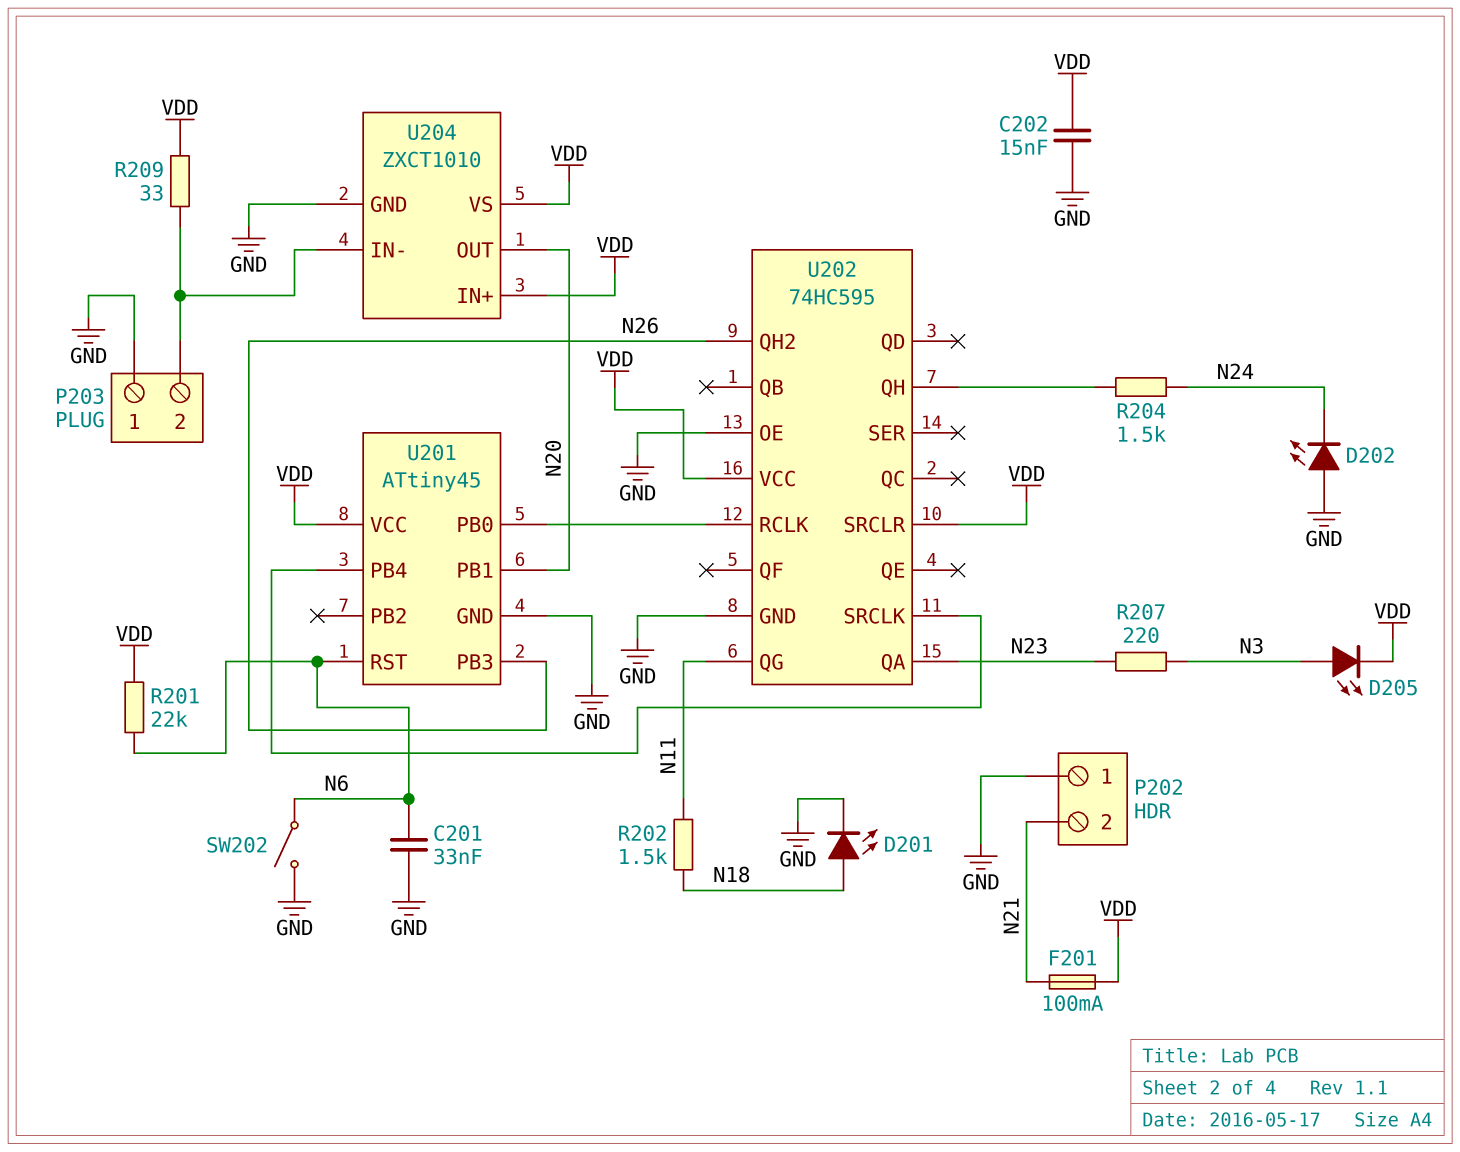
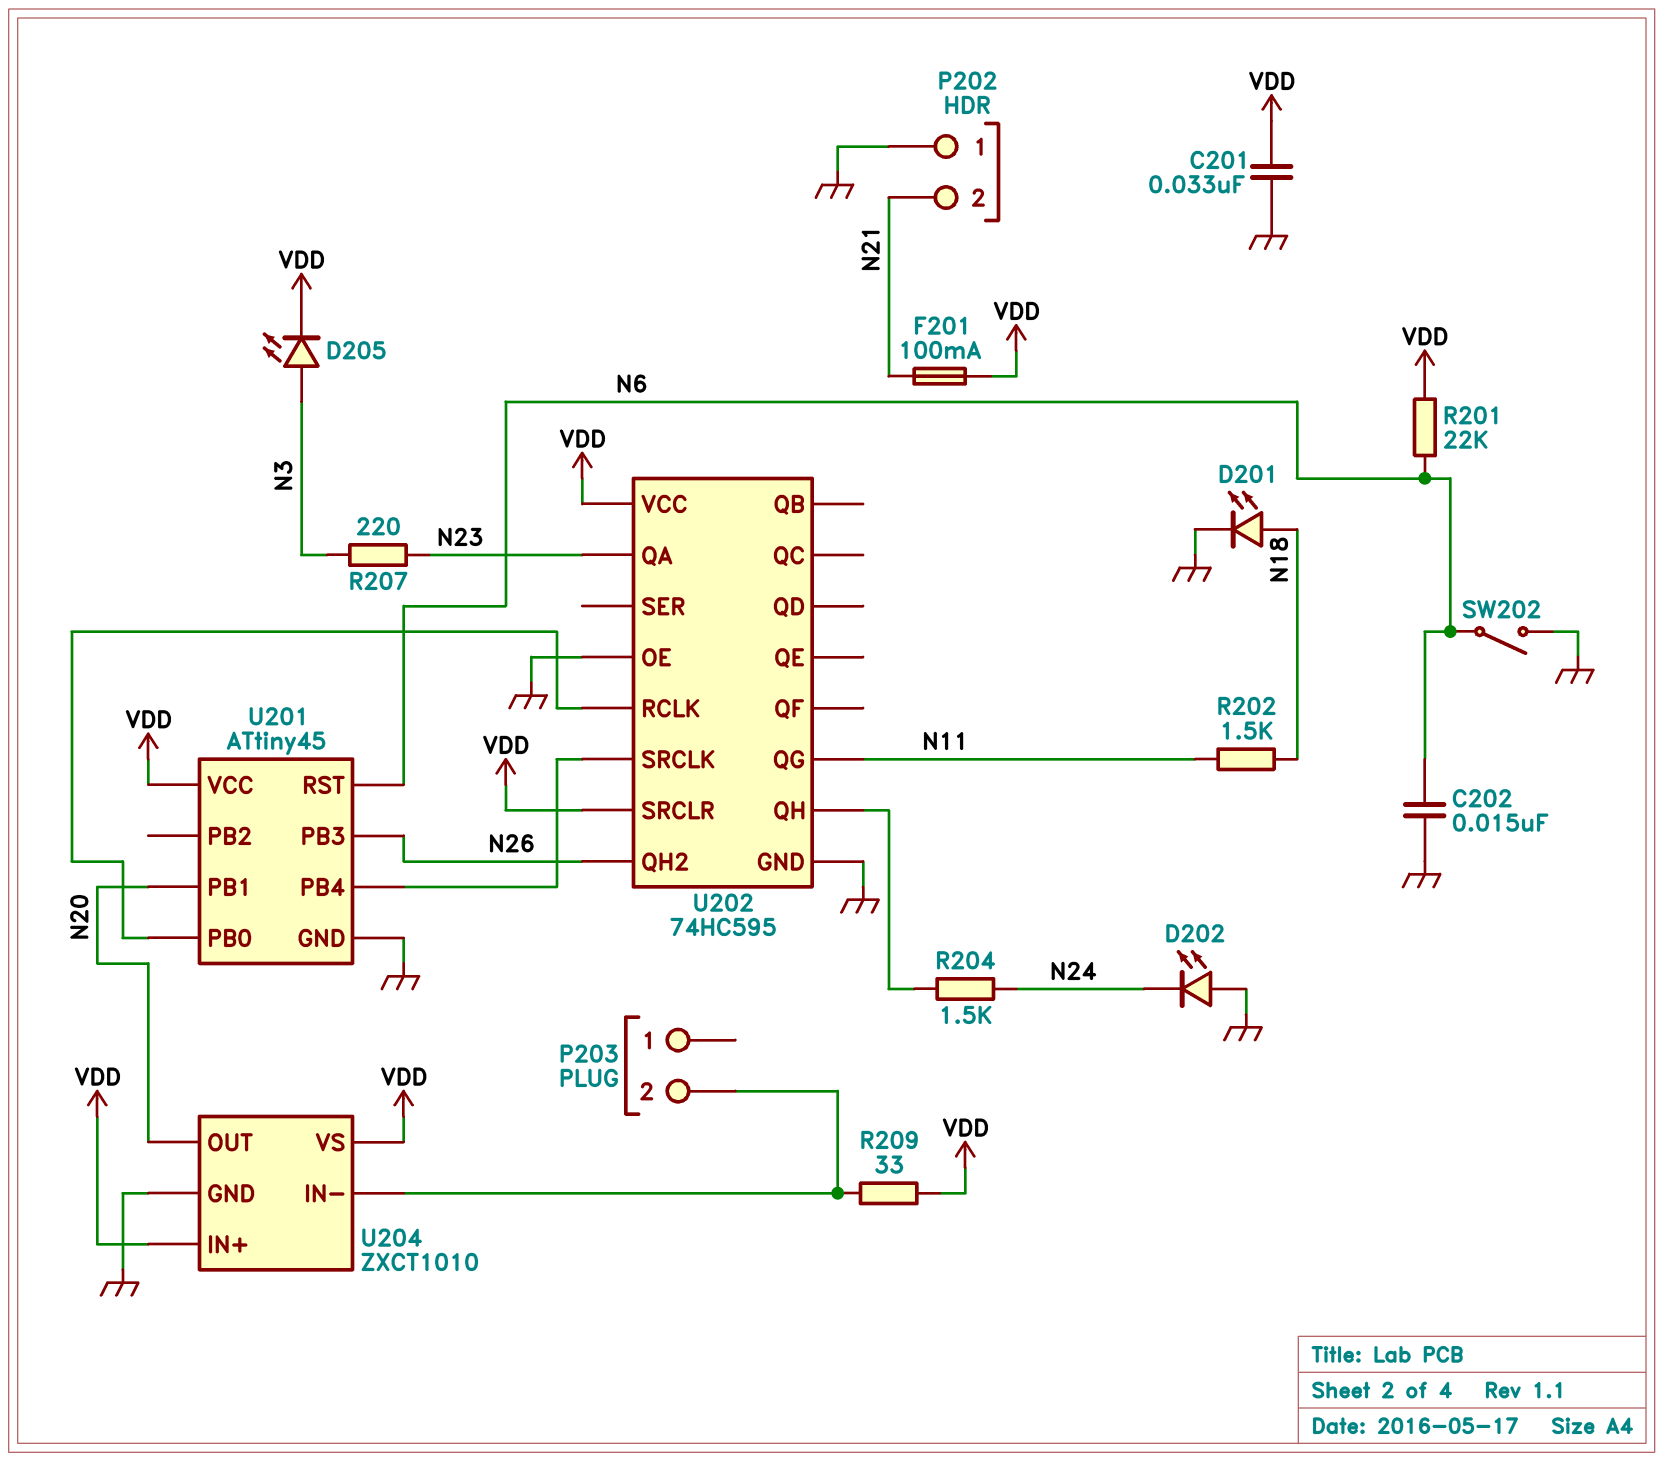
C201: 33nF (GND, N6) -> 33nF (GND, VDD)
C202: 15nF (GND, VDD) -> 15nF (GND, N6)
P203 pin 1: GND -> none

